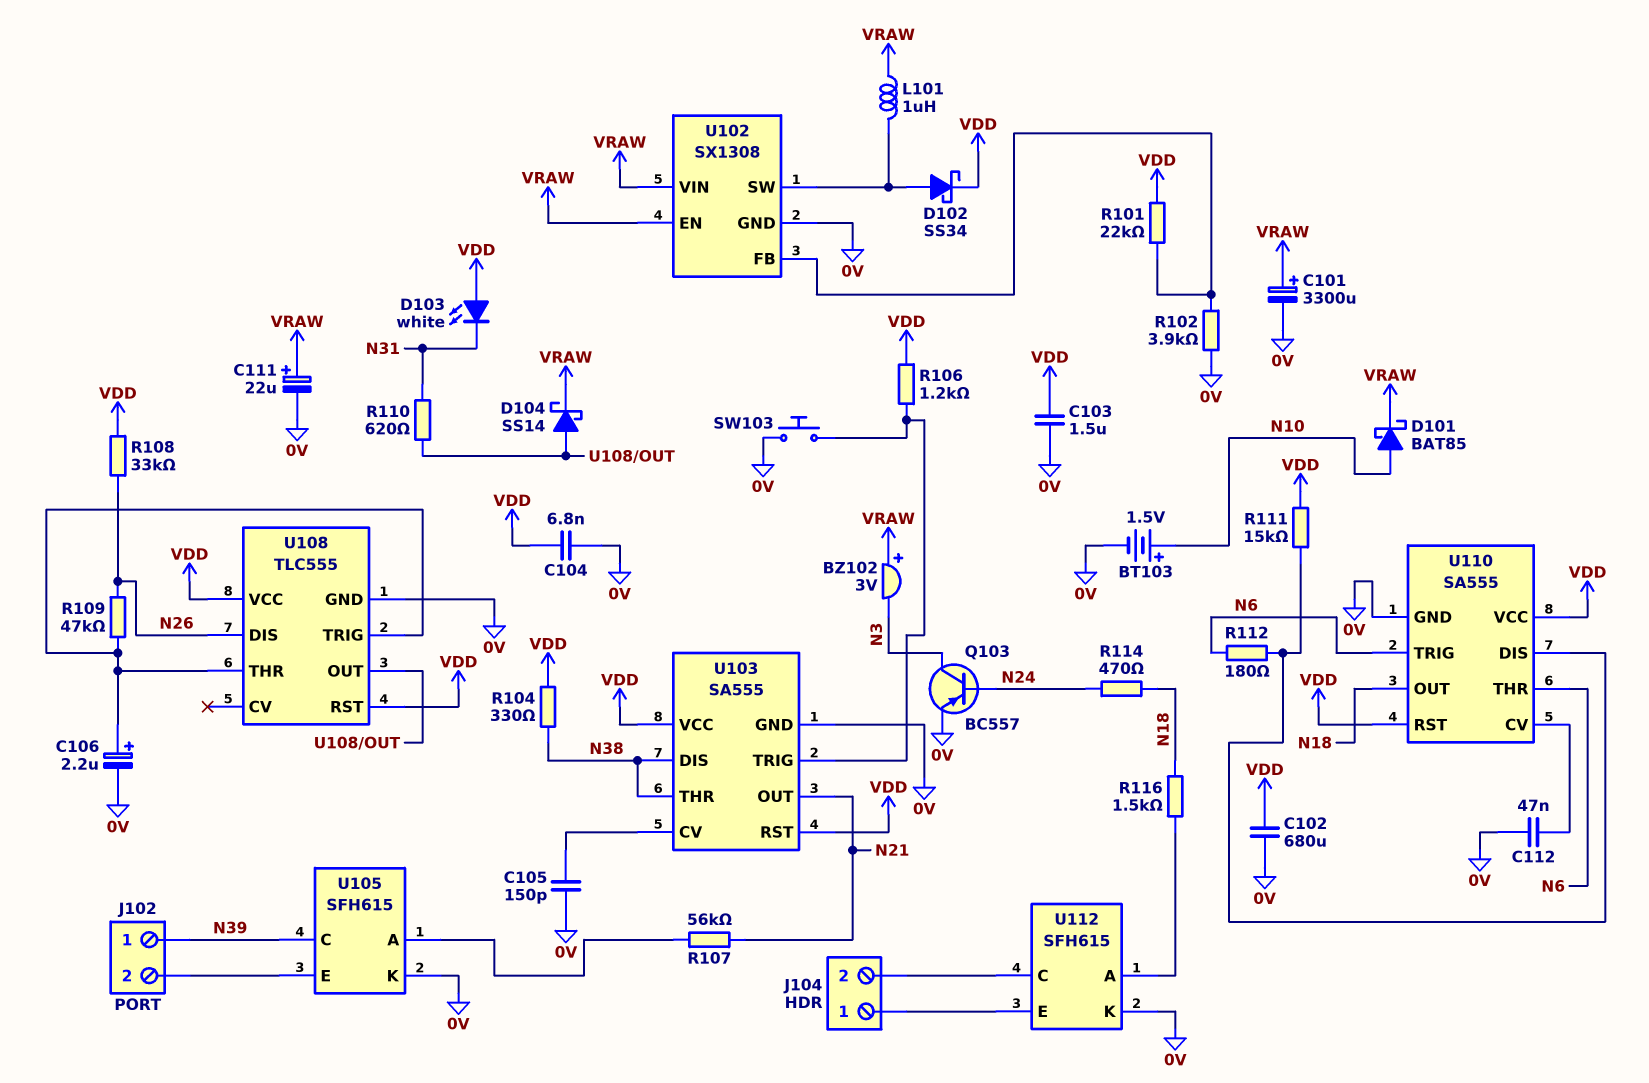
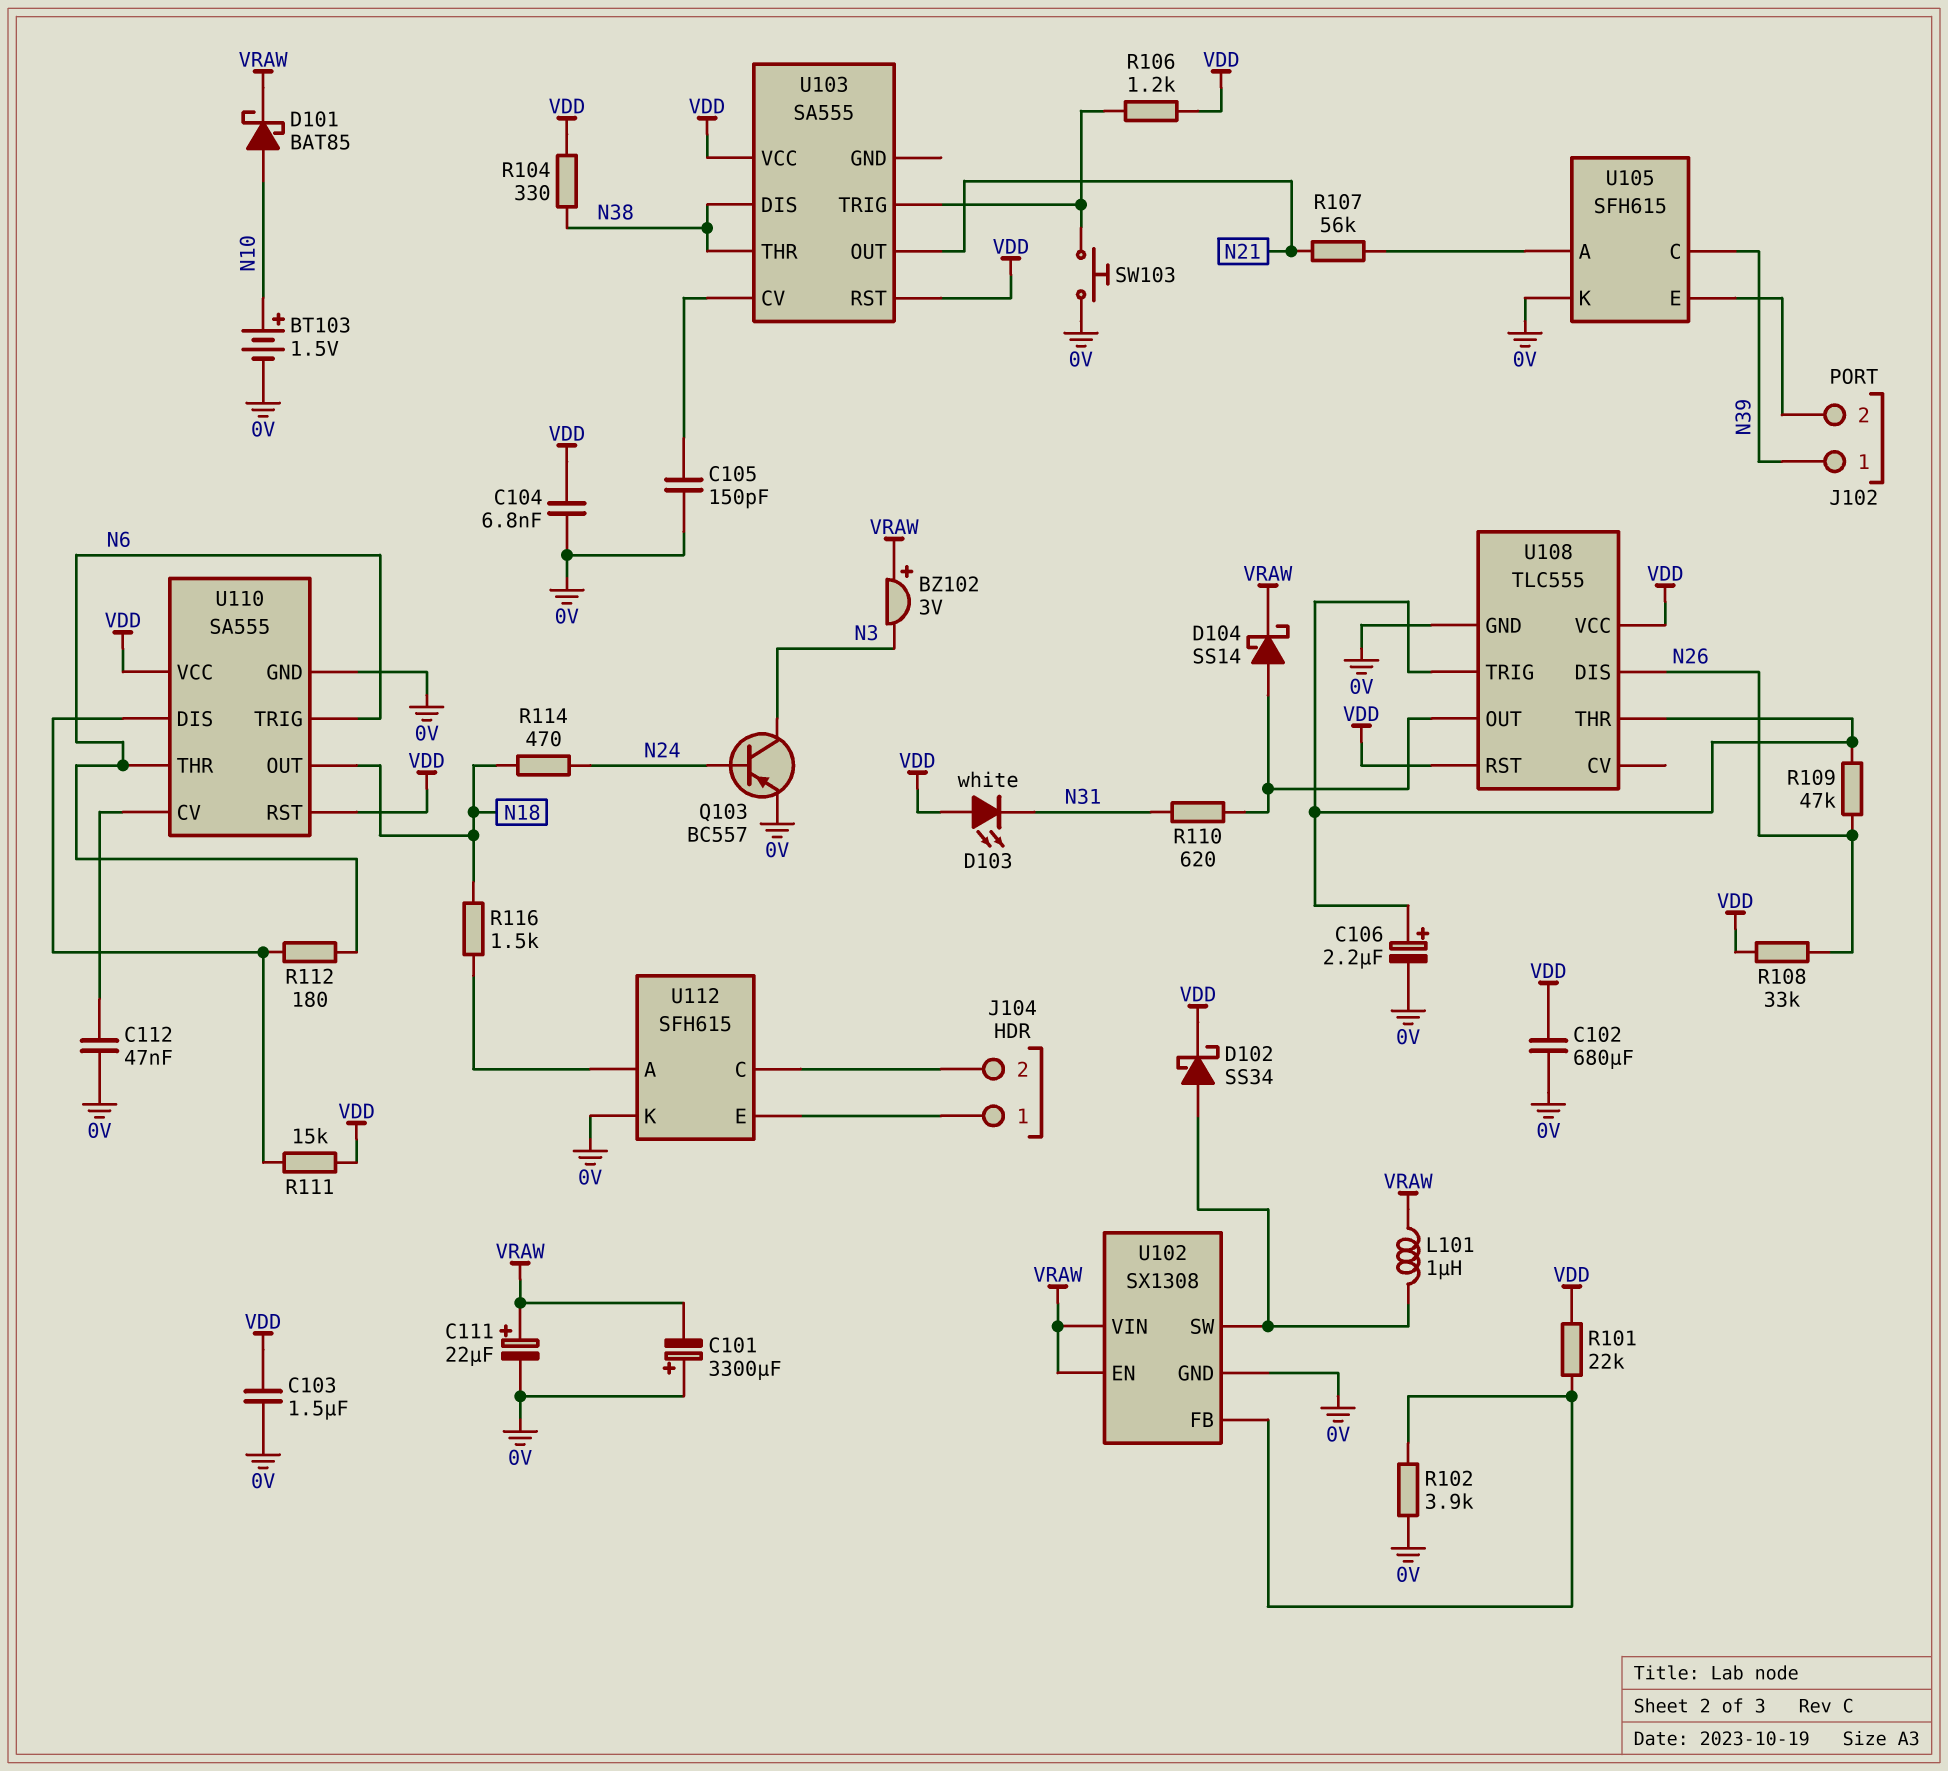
C101: 3300uF (plus VRAW, minus 0V) -> 3300uF (plus 0V, minus VRAW)
U103 pin GND: 0V -> none

